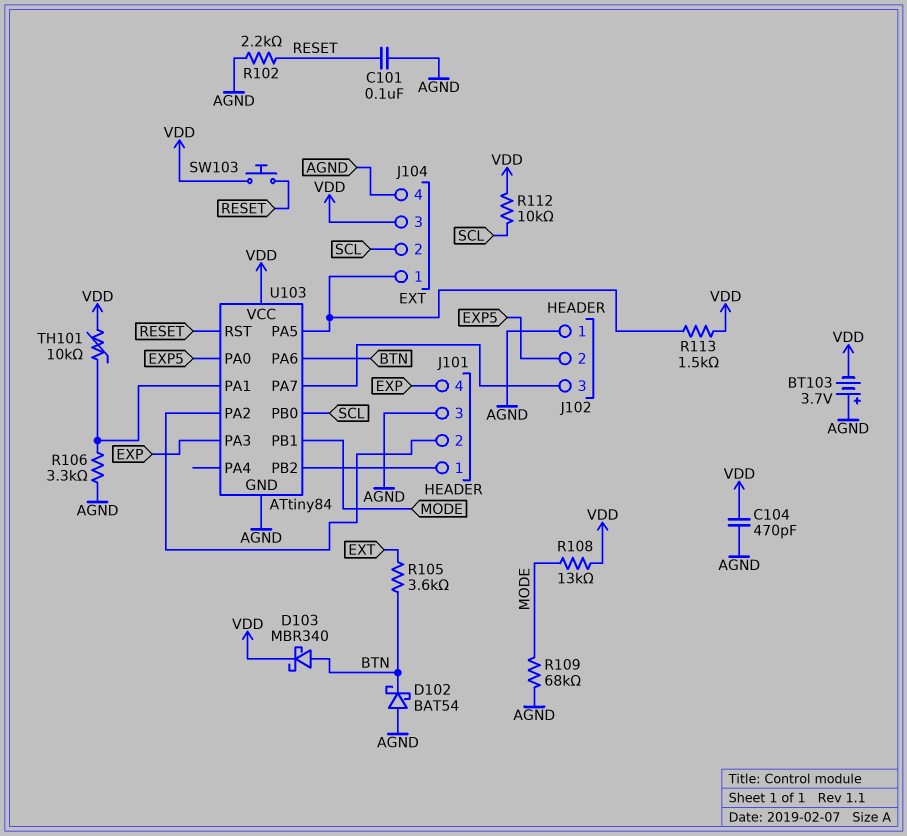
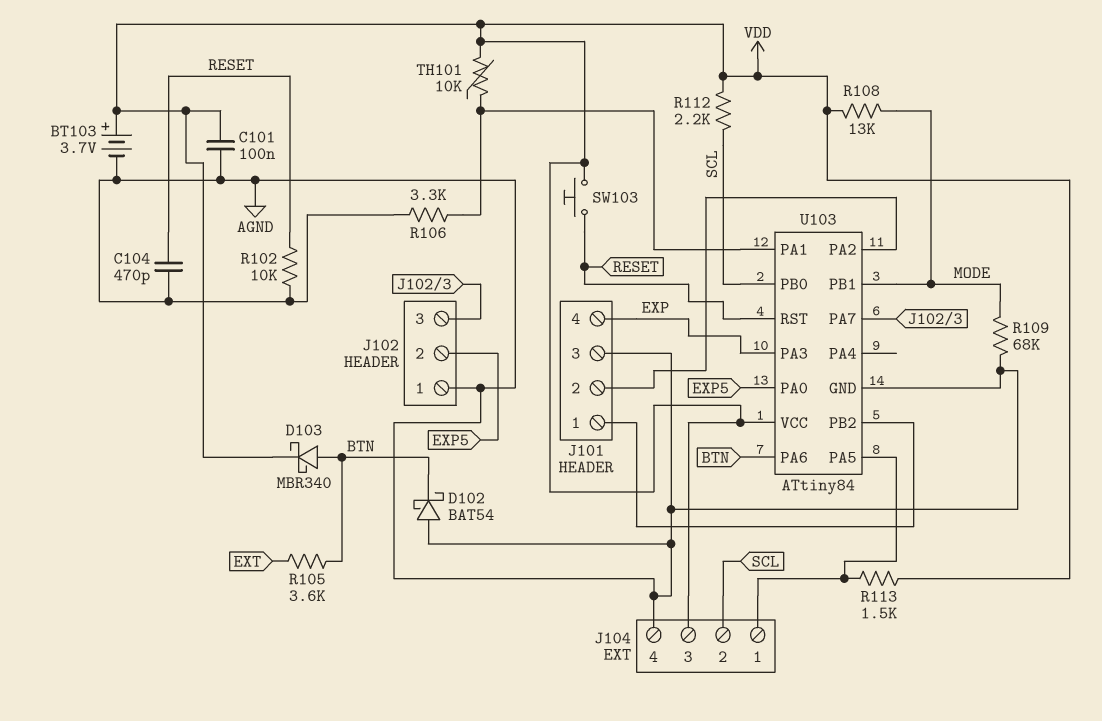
BT103: 3.7V (plus AGND, minus VDD) -> 3.7V (plus VDD, minus AGND)
C101: 100nF (AGND, RESET) -> 100nF (AGND, VDD)
C104: 470pF (AGND, VDD) -> 470pF (AGND, RESET)
R102: 2.2k (AGND, RESET) -> 10k (AGND, RESET)
R112: 10k (SCL, VDD) -> 2.2k (SCL, VDD)

